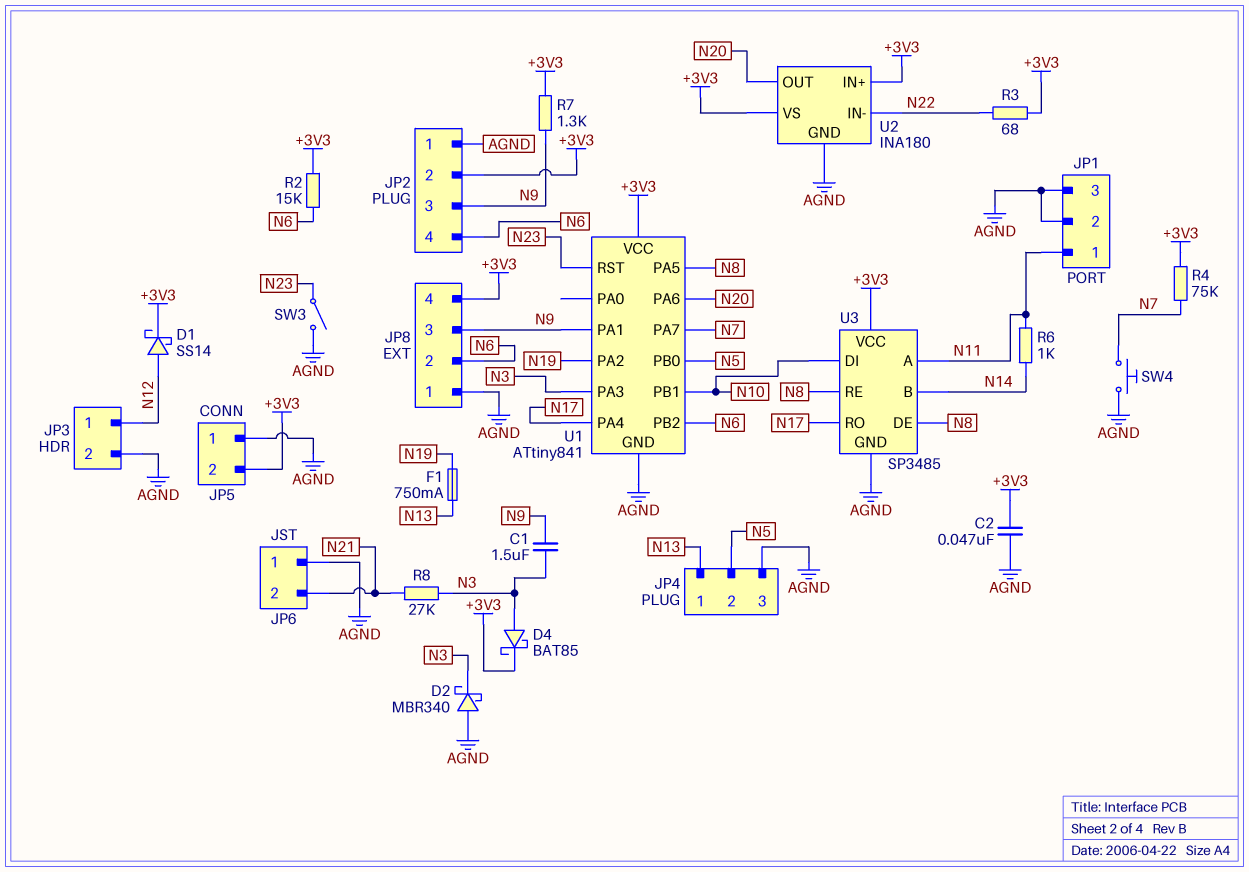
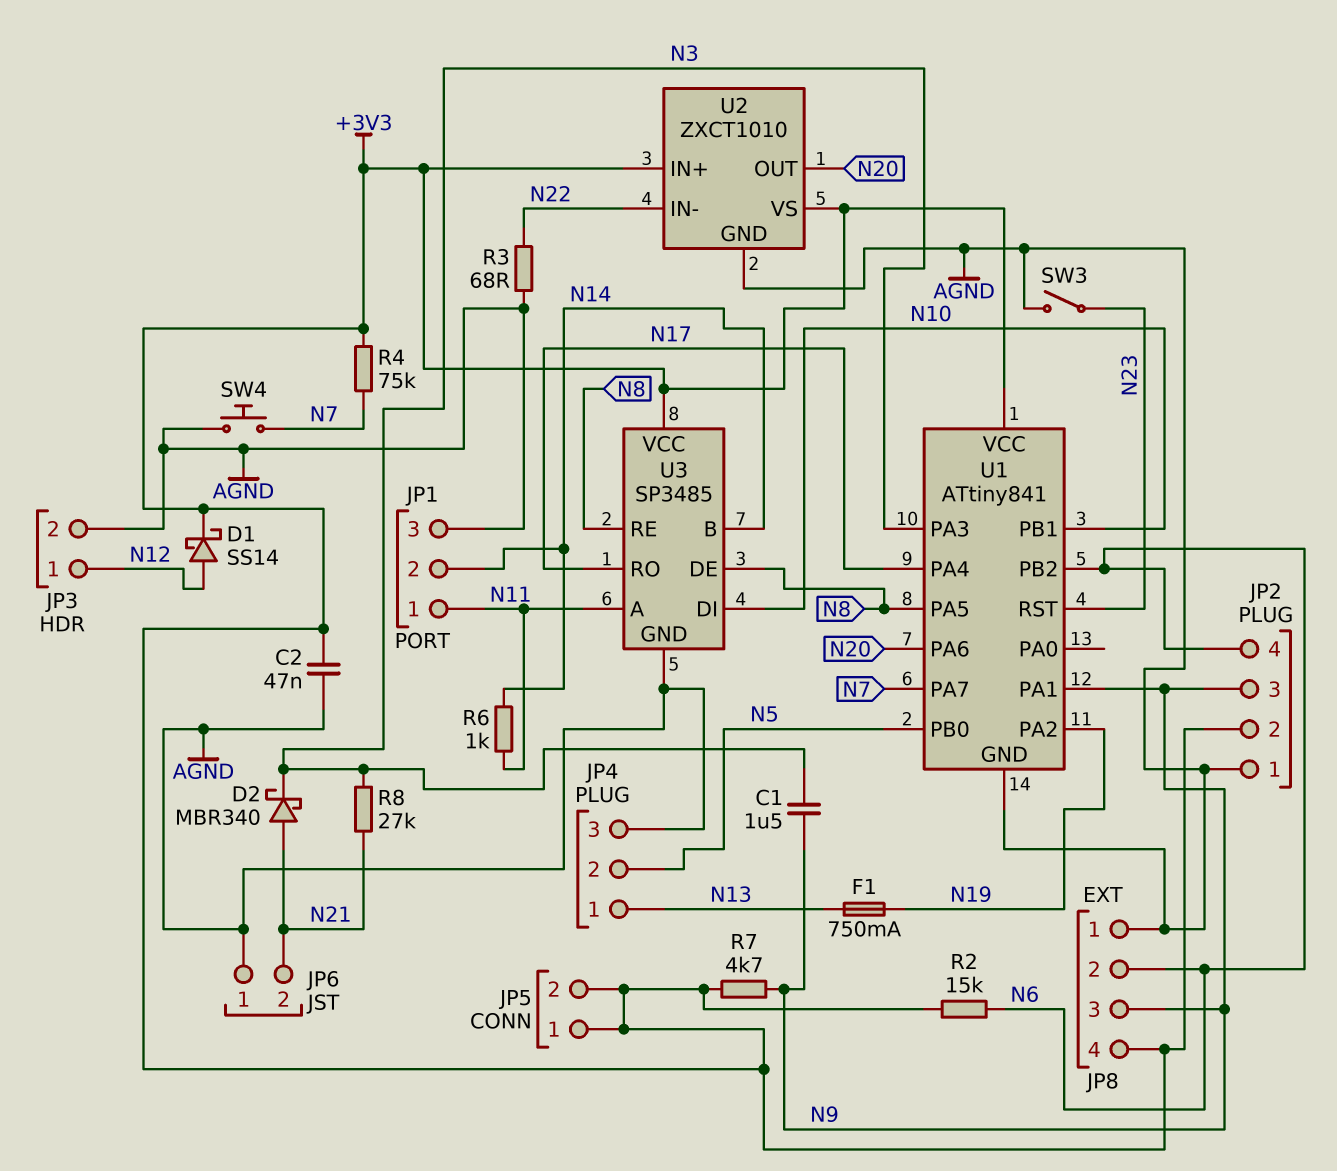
D2: schottky MBR340 (A AGND, K N3) -> schottky MBR340 (A N21, K N3)
D4: schottky BAT85 (A N3, K +3V3) -> none
JP1 pin 2: AGND -> N14
JP5 pin 1: AGND -> +3V3
R3: 68 (+3V3, N22) -> 68 (AGND, N22)
R7: 1.3k (+3V3, N9) -> 4.7k (+3V3, N9)
U2: INA180 -> ZXCT1010

